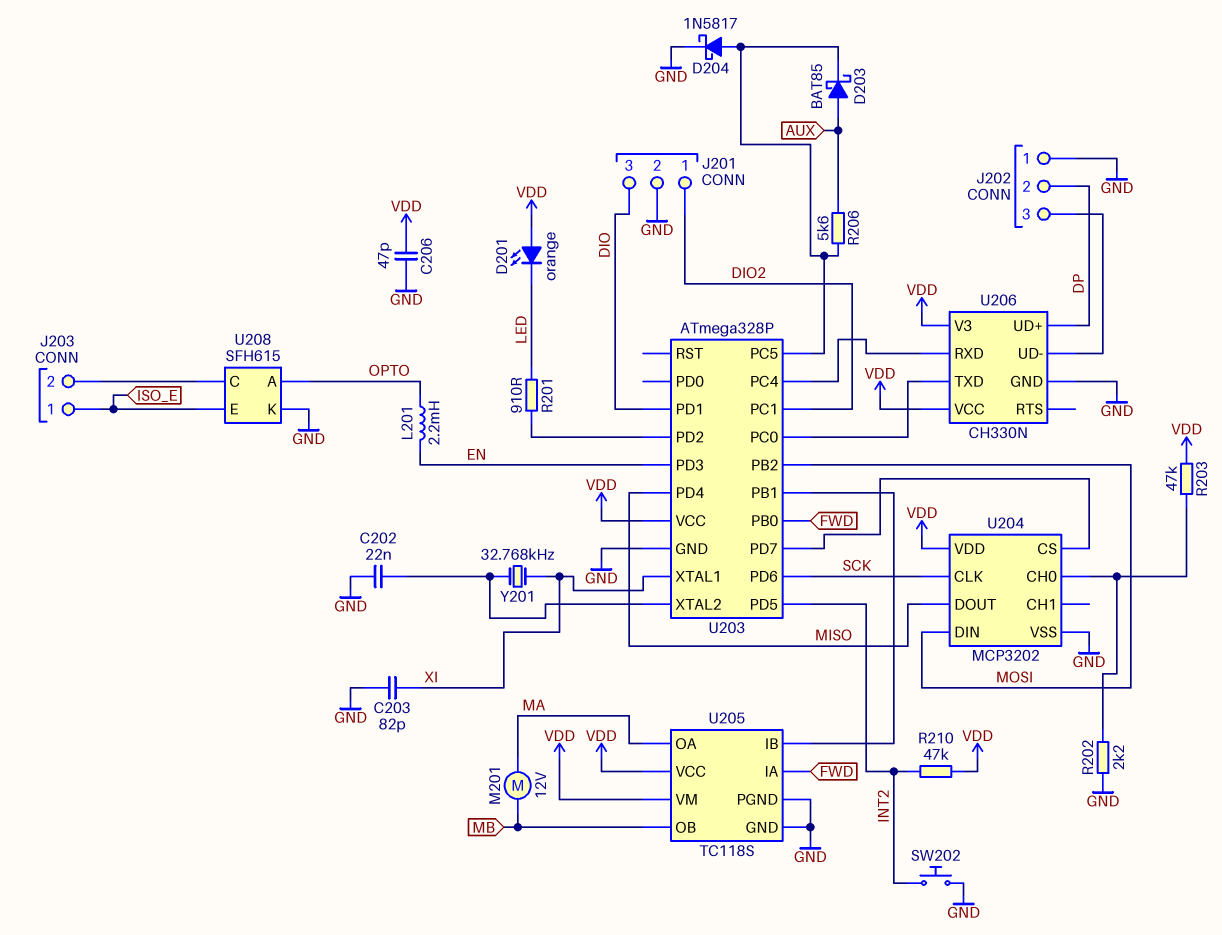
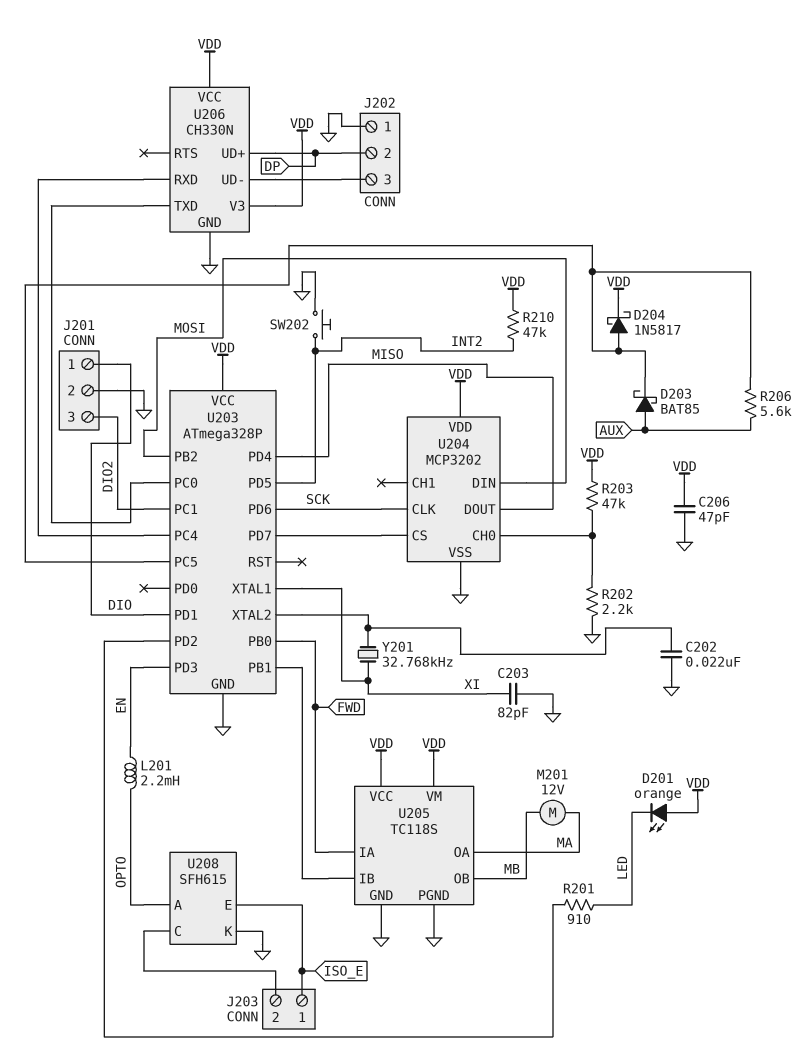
D204: schottky 1N5817 (A U203/PC5, K GND) -> schottky 1N5817 (A U203/PC5, K VDD)
J201 pin 1: DIO2 -> DIO
J201 pin 3: DIO -> DIO2

